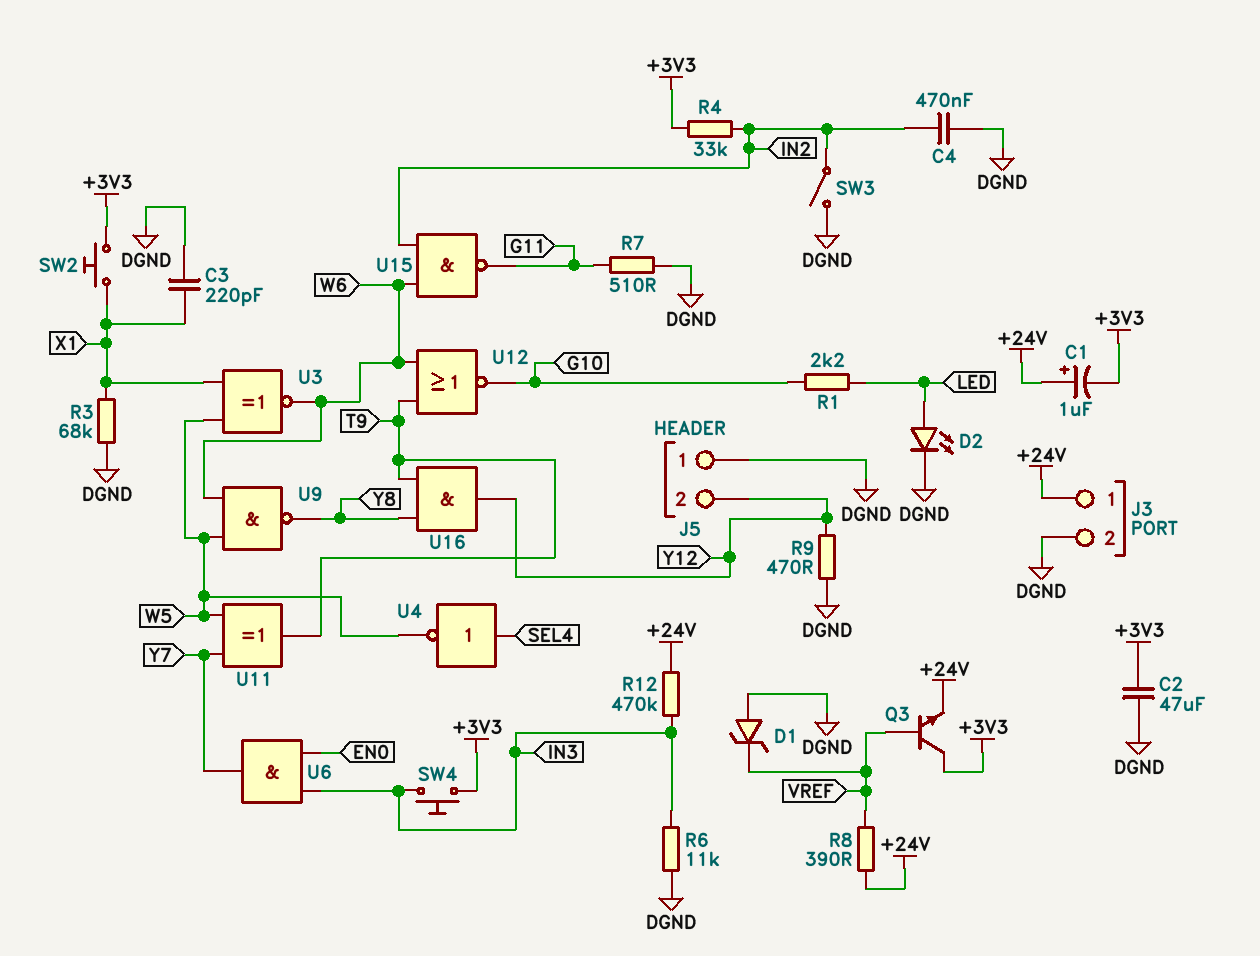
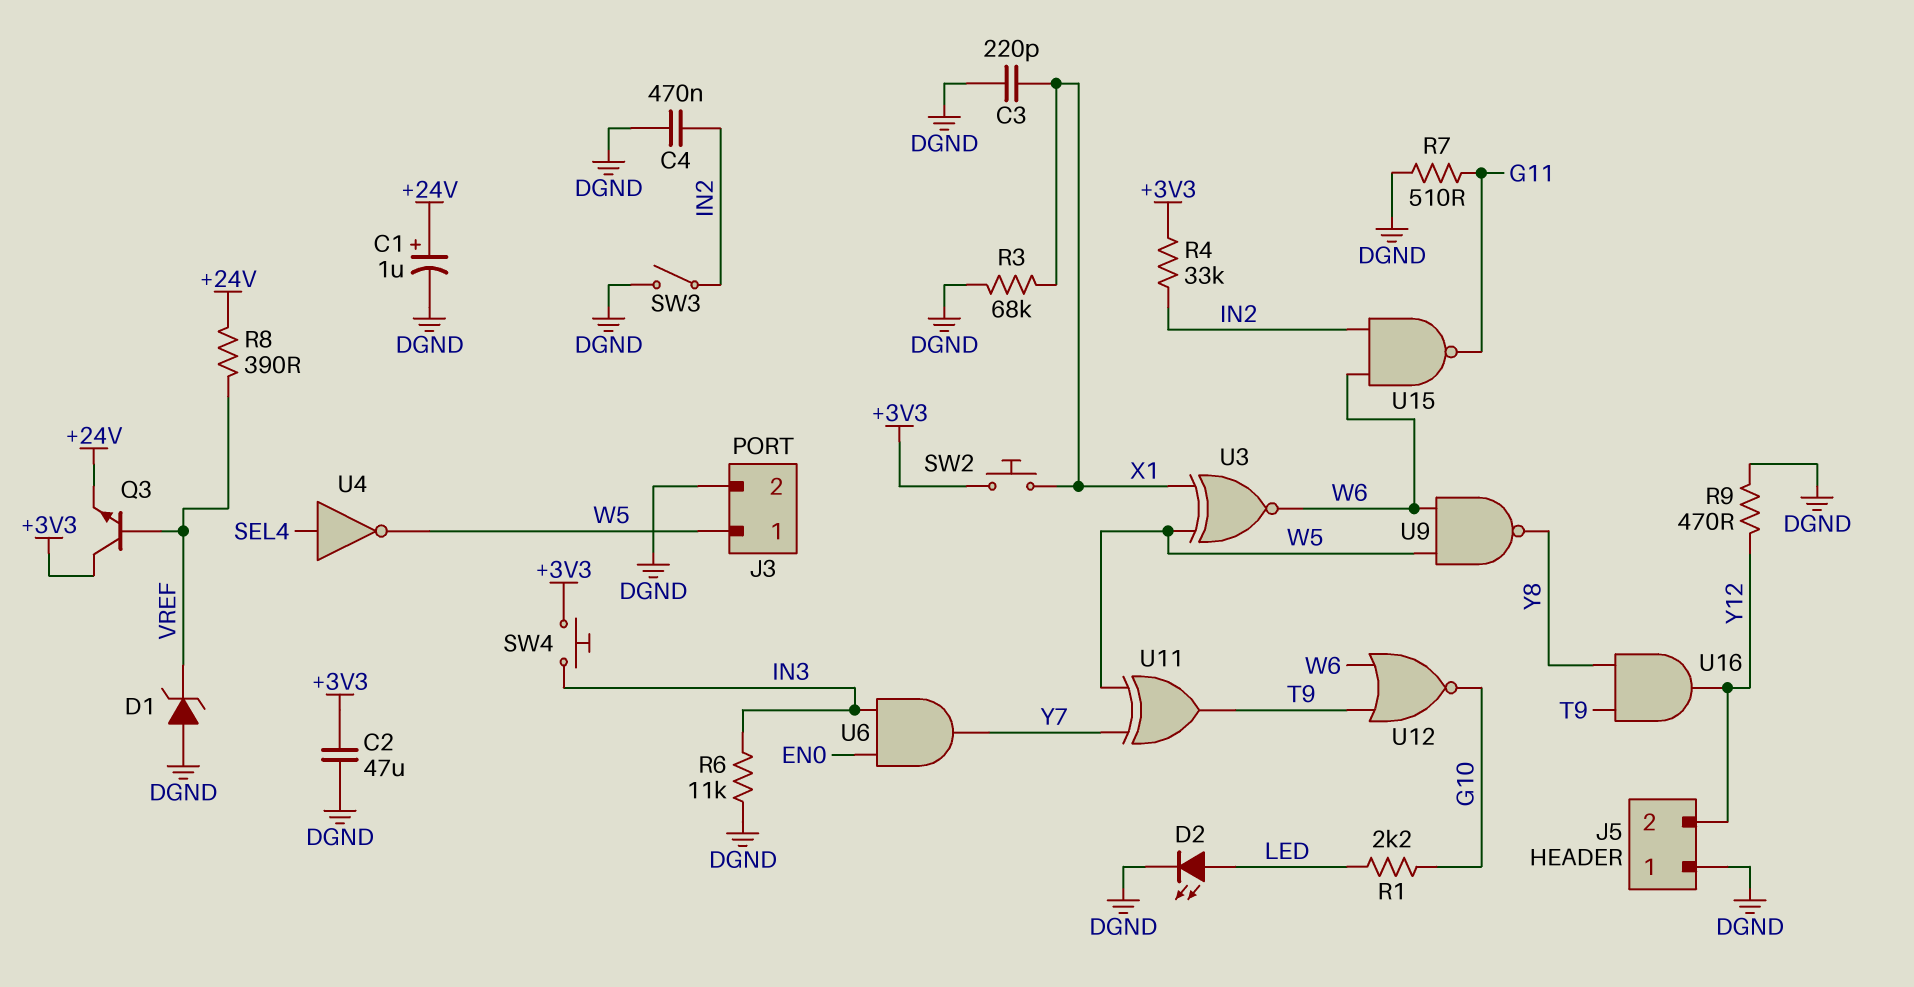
C1: 1uF (plus +24V, minus +3V3) -> 1uF (plus +24V, minus DGND)
J3 pin 1: +24V -> W5
R12: 470k (+24V, IN3) -> none

